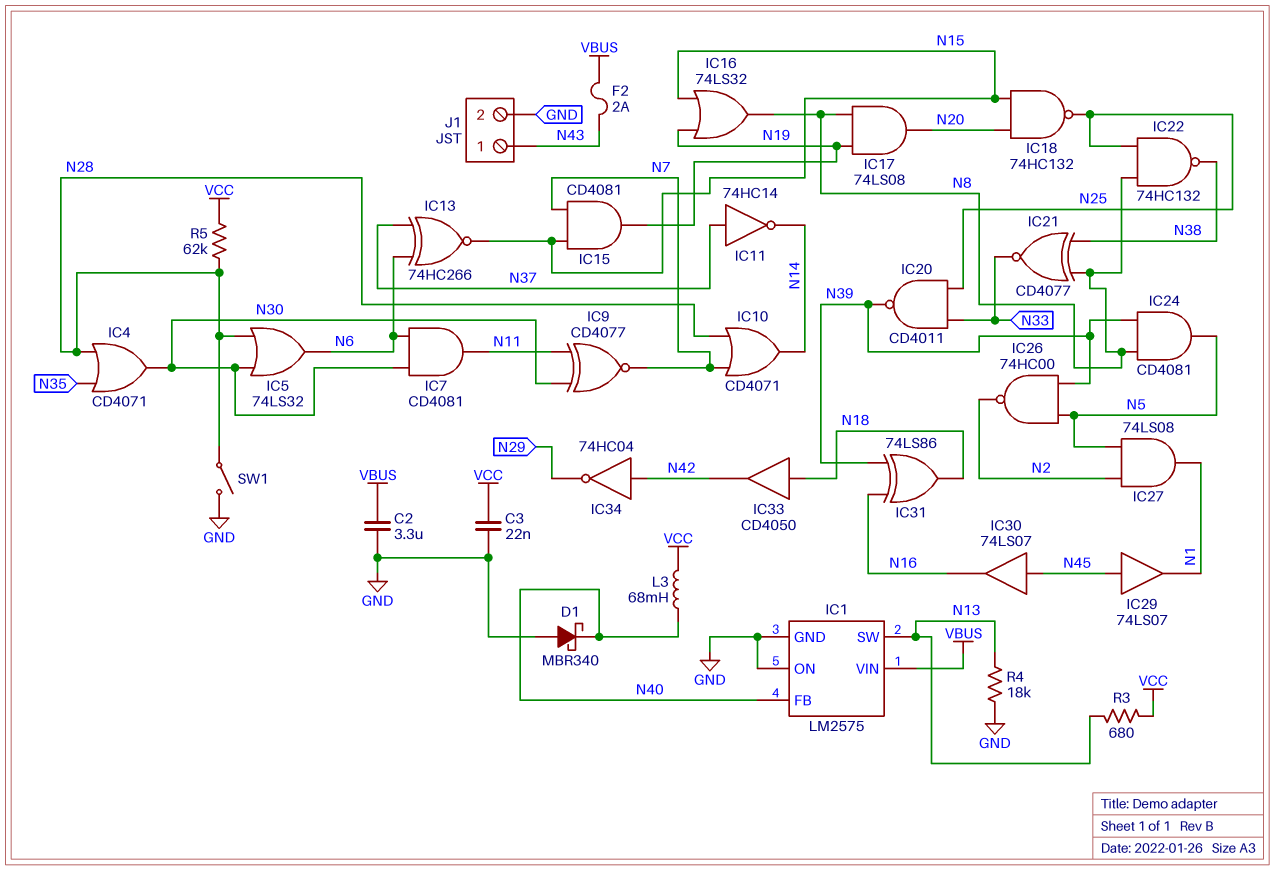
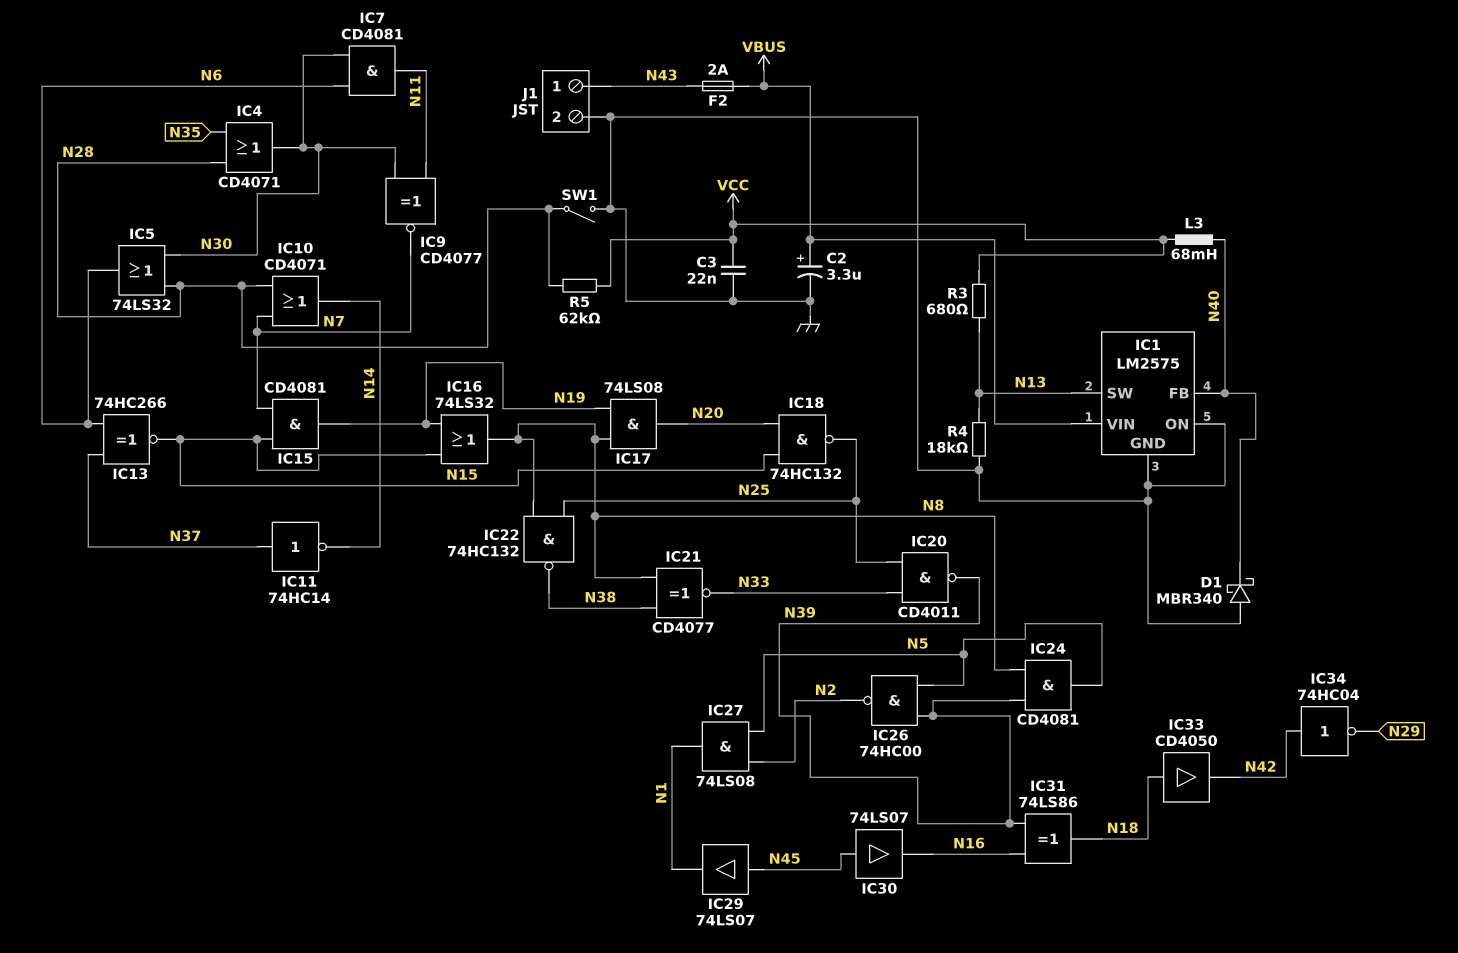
C2: 3.3uF (GND, VBUS) -> 3.3uF (plus VBUS, minus GND)

